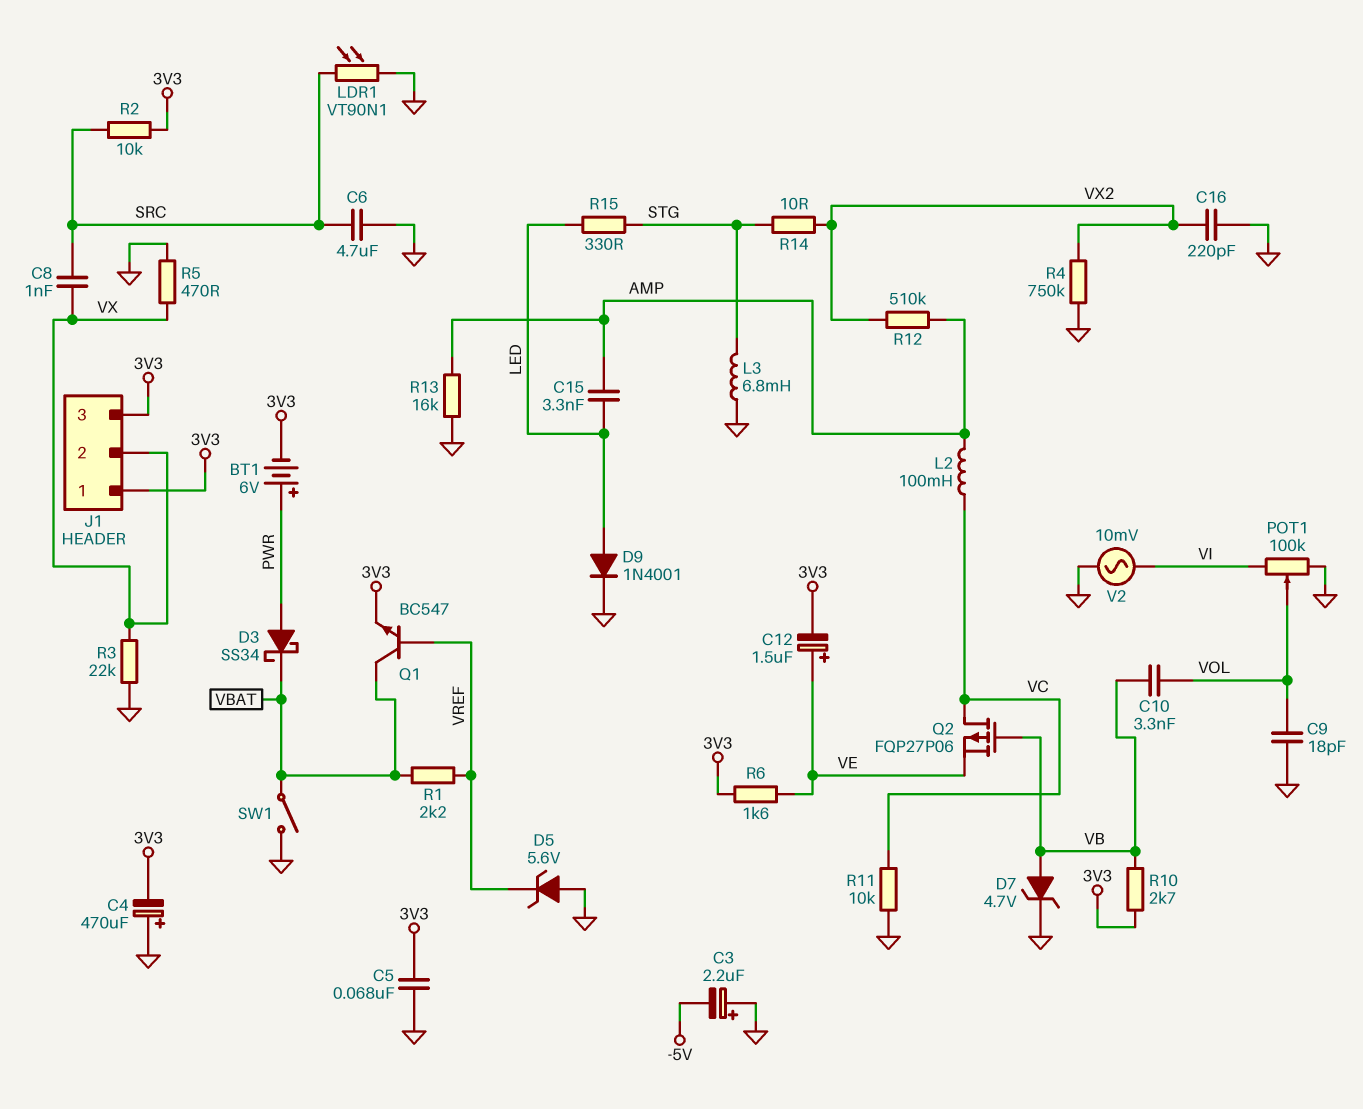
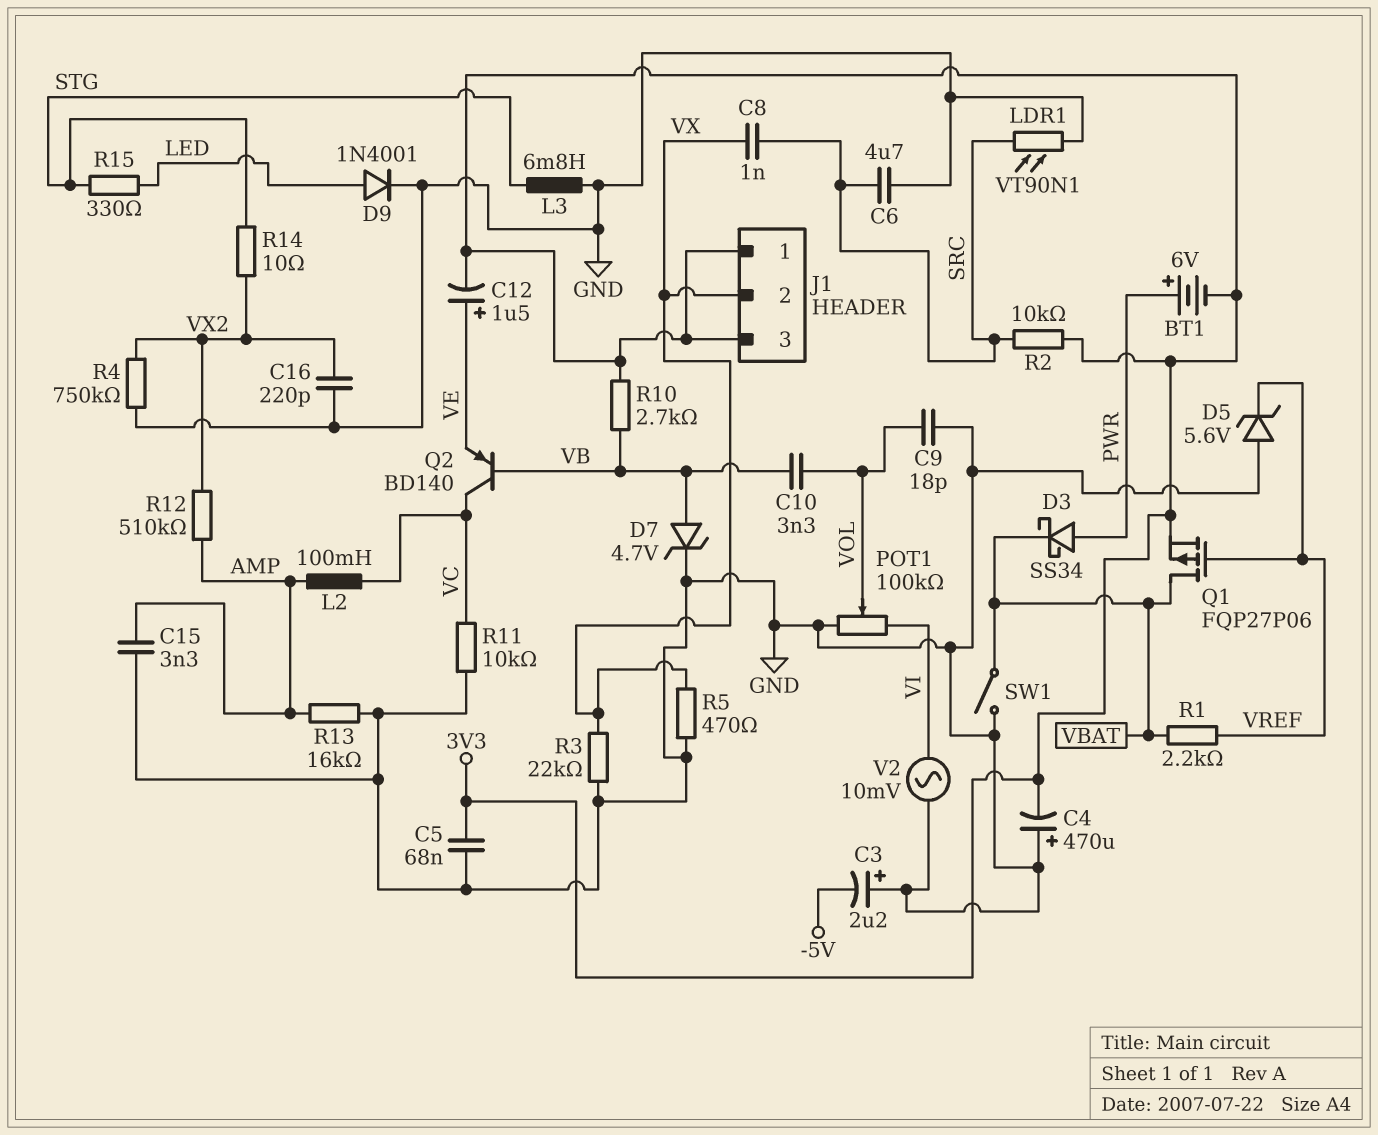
C15: 3.3nF (AMP, LED) -> 3.3nF (AMP, GND)
Q1: NPN BC547 (B VREF, C VBAT, E 3V3) -> PMOS FQP27P06 (G VREF, D VBAT, S 3V3)
Q2: PMOS FQP27P06 (G VB, D VC, S VE) -> PNP BD140 (B VB, C VC, E VE)
R6: 1.6k (3V3, VE) -> none

